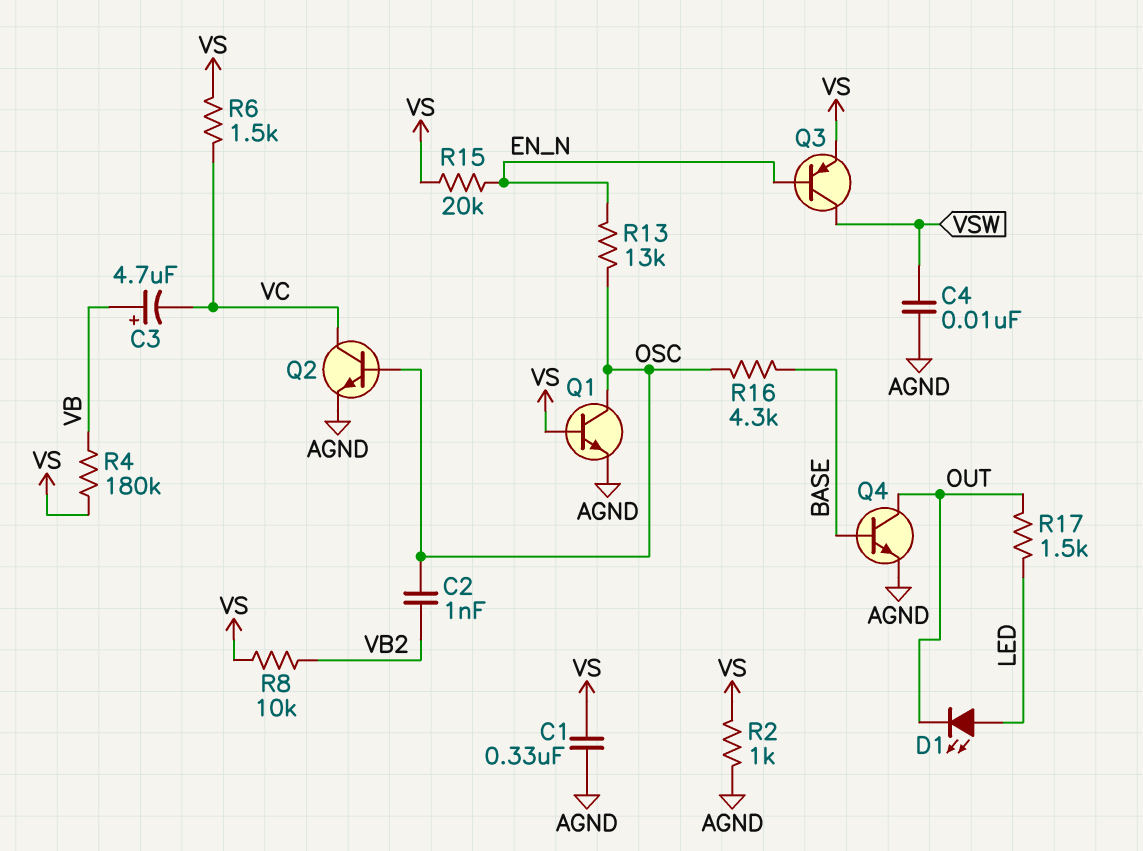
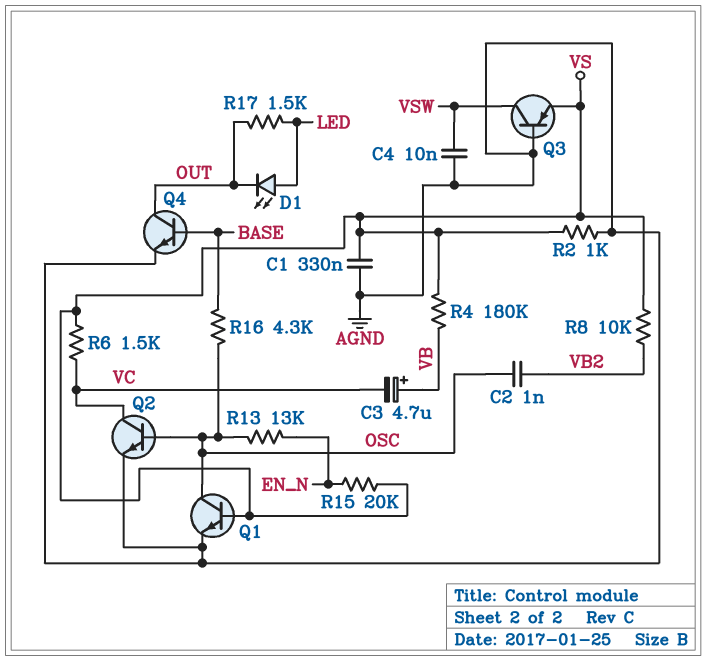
Q3: PNP (B EN_N, C VSW, E VS) -> PNP (B AGND, C VSW, E VS)

